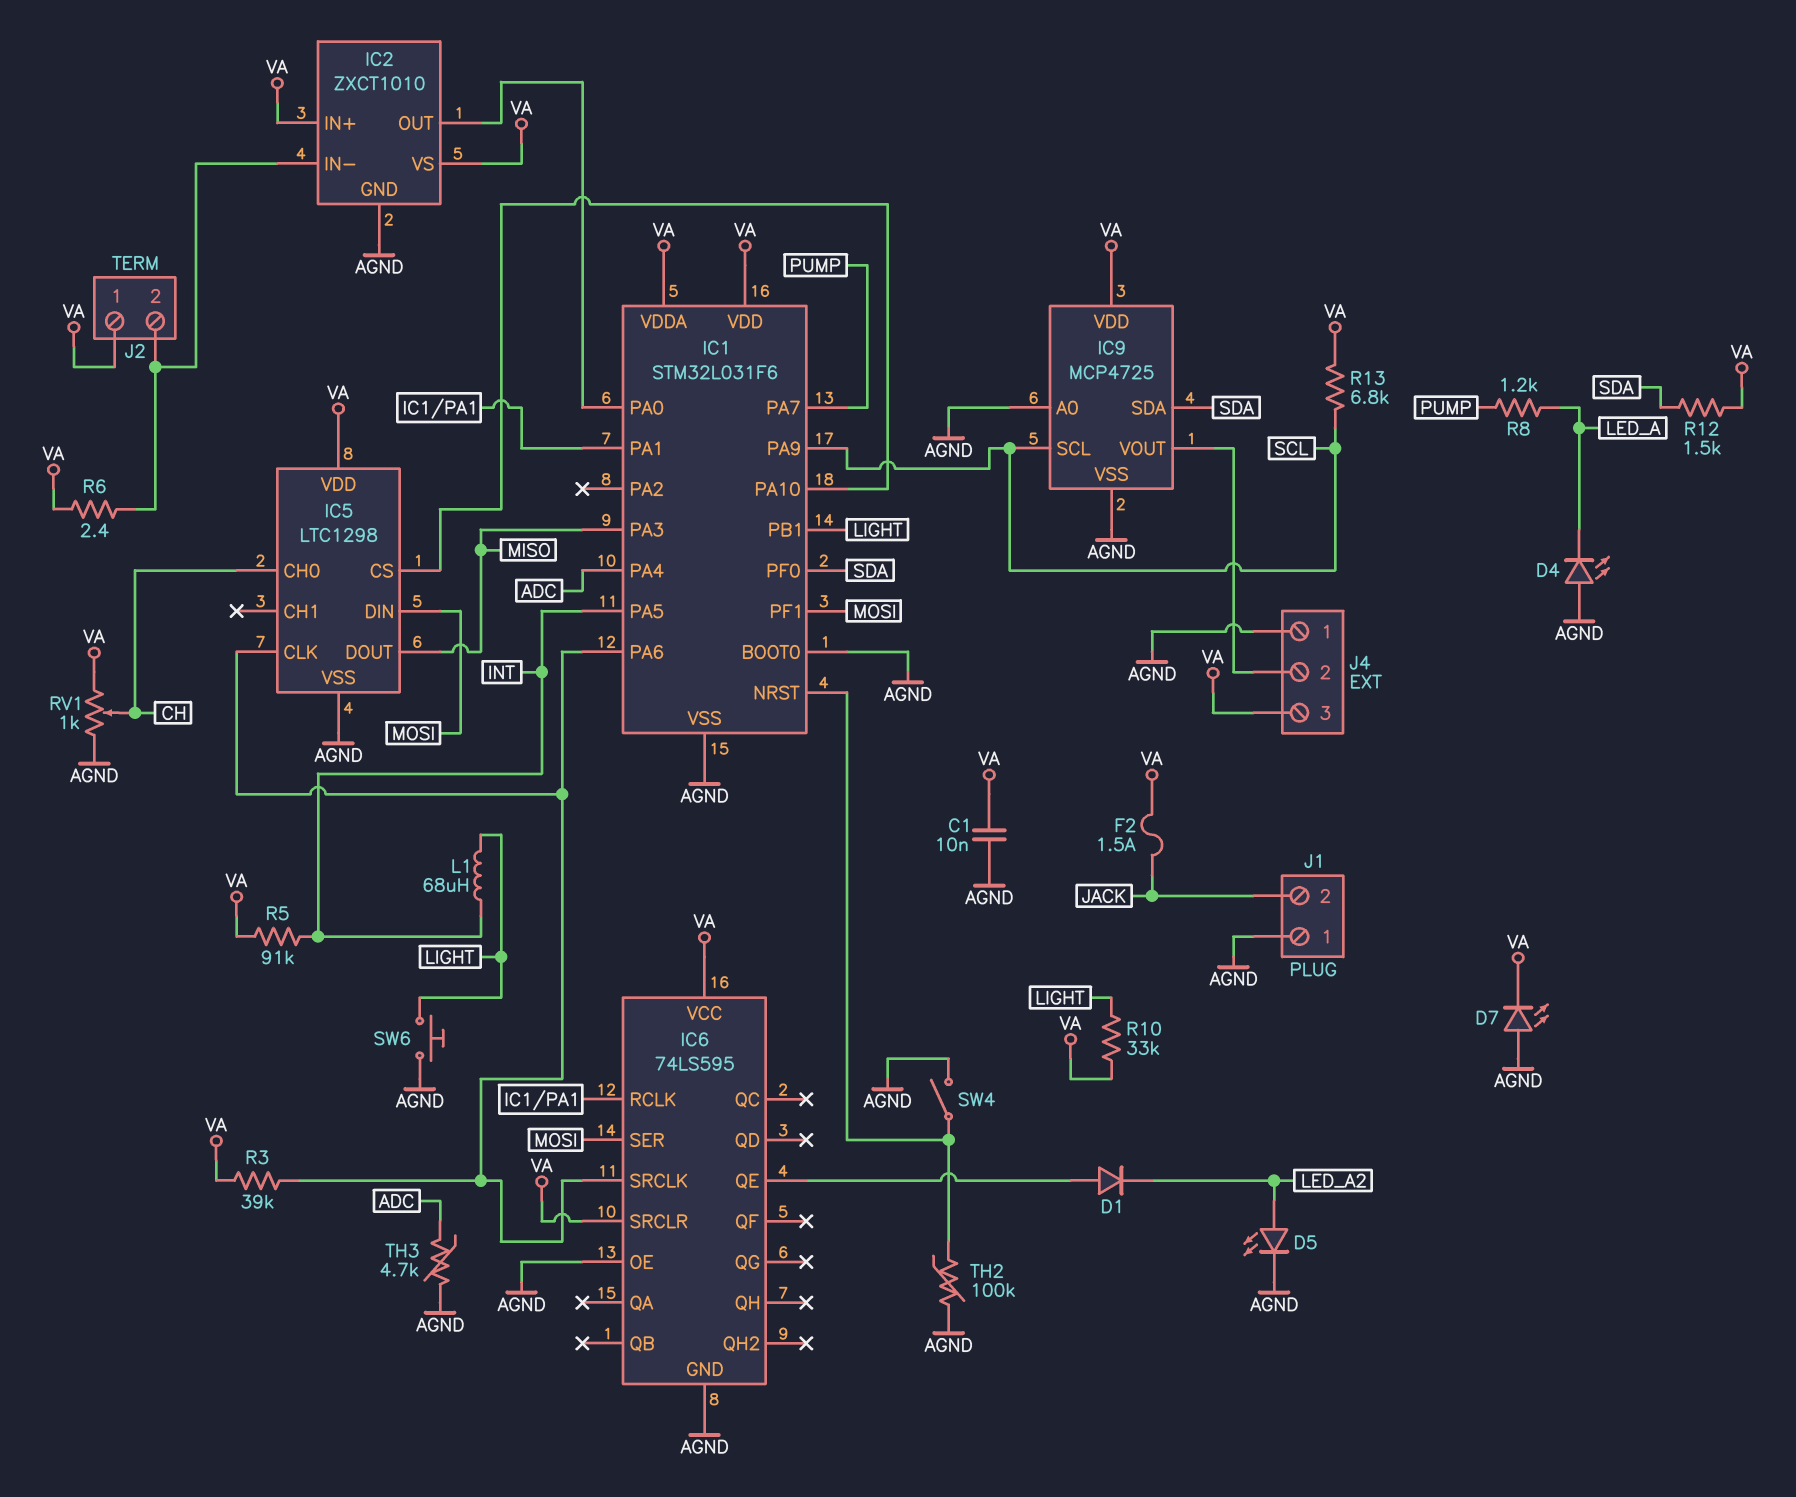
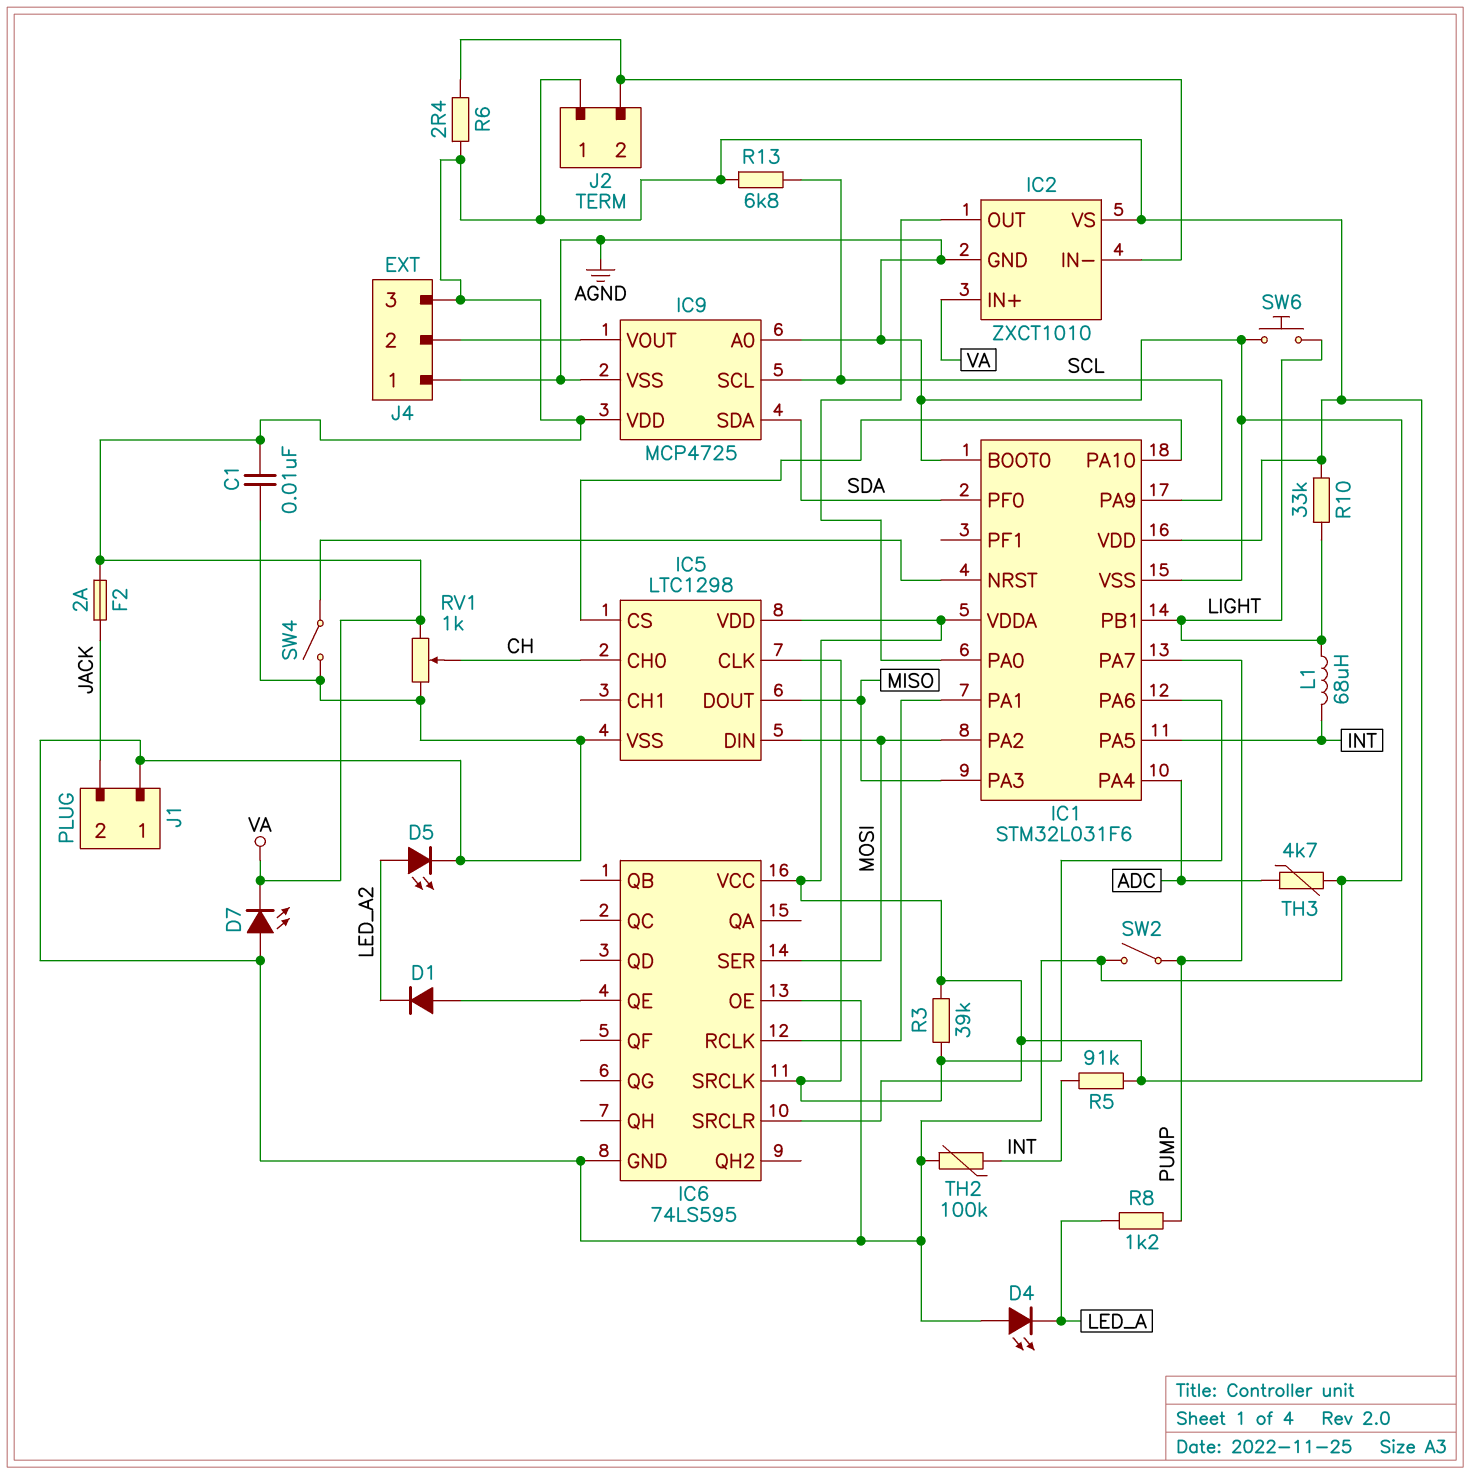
F2: 1.5A (JACK, VA) -> 2A (JACK, VA)
IC1 pin PA2: none -> MOSI
IC1 pin PF1: MOSI -> none
R12: 1.5k (SDA, VA) -> none
SW2: none -> switch (AGND, PUMP)
TH2: 100k (AGND, IC1/NRST) -> 100k (AGND, INT)

